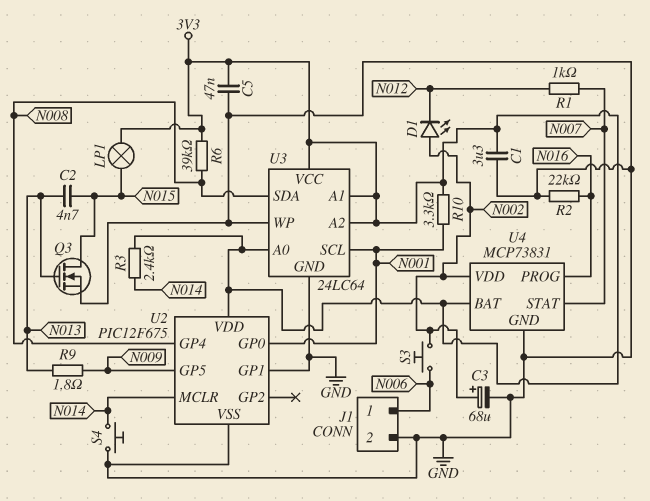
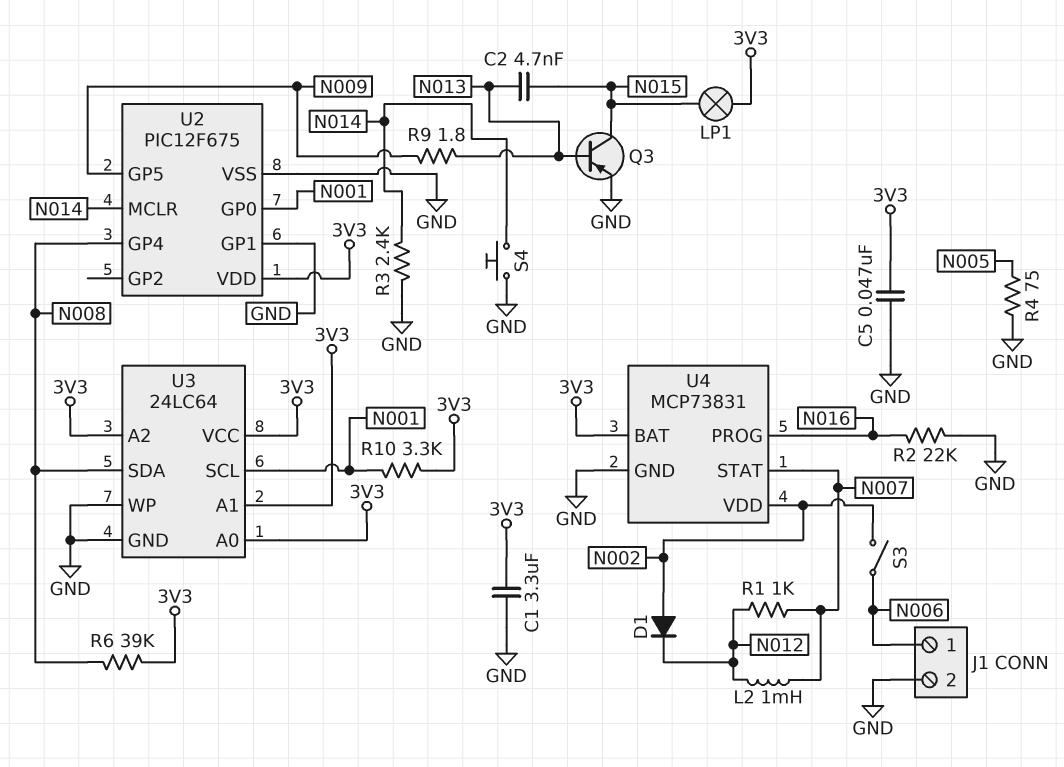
C3: 68uF (plus N002, minus GND) -> none
D1: LED (A N002, K N012) -> diode (A N002, K N012)
L2: none -> 1mH (N007, N012)
Q3: NMOS (G N013, D N015, S GND) -> PNP (B N013, C N015, E GND)
R3: 2.4k (3V3, N014) -> 2.4k (GND, N014)
R4: none -> 75 (GND, N005)
S3: button (N002, N006) -> switch (N002, N006)

